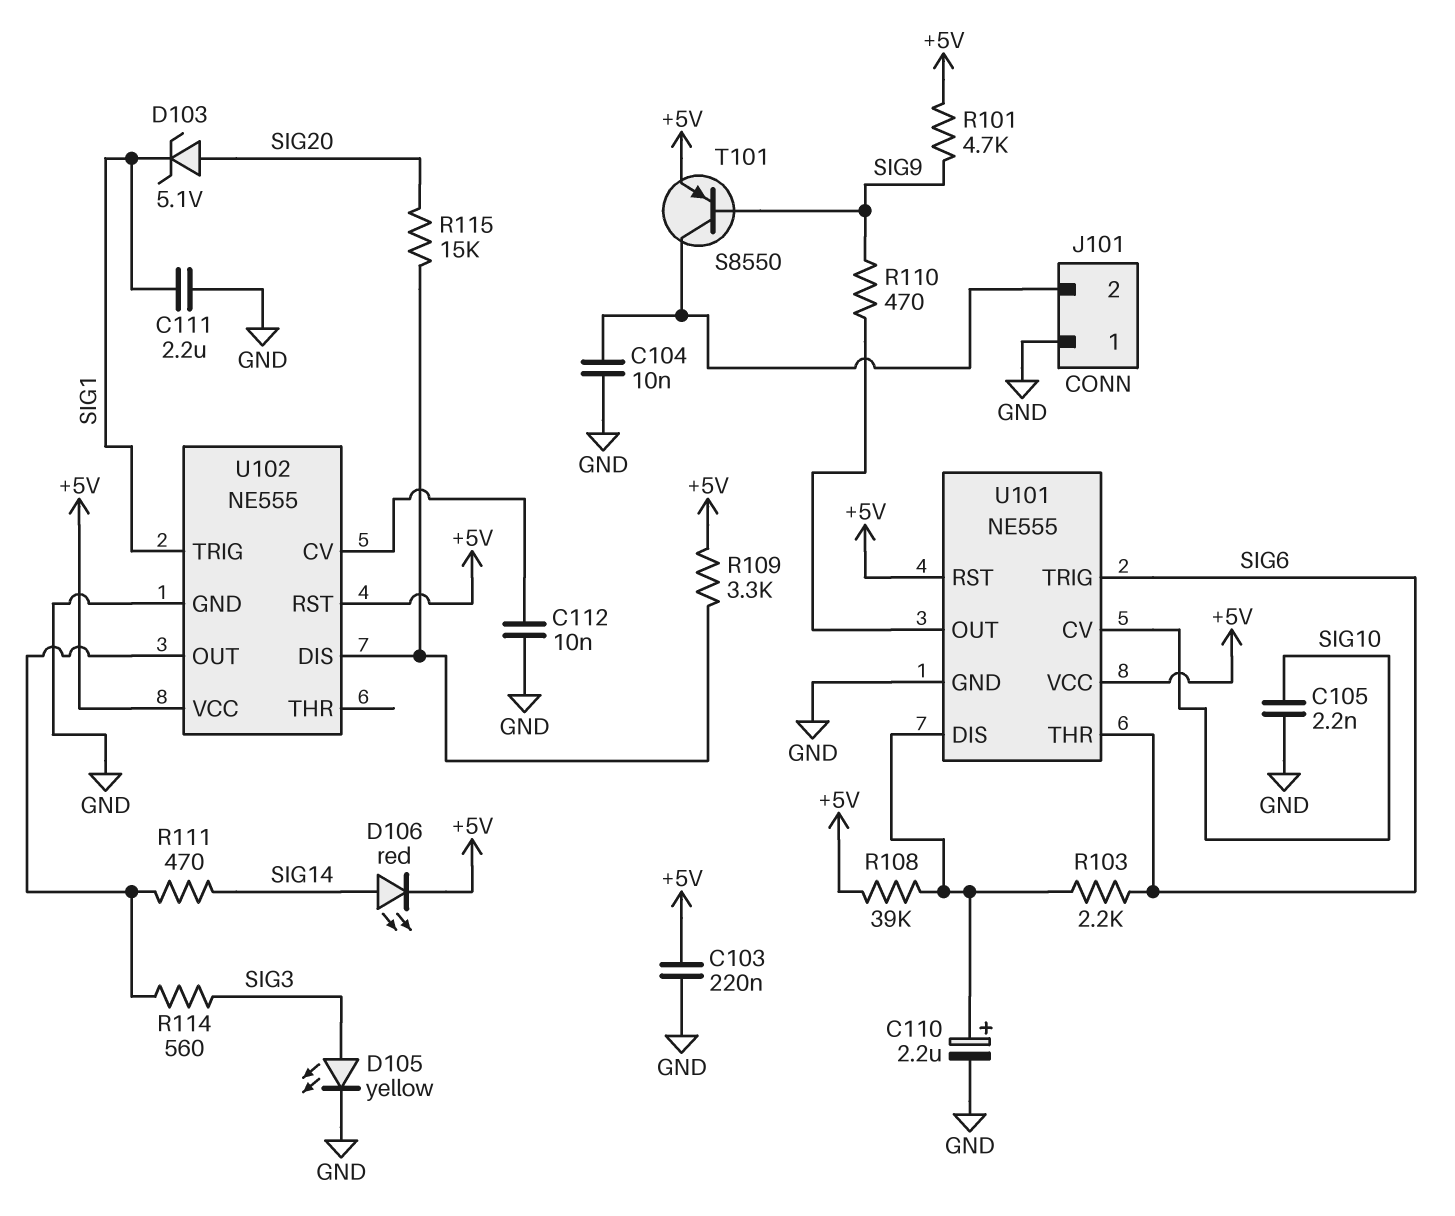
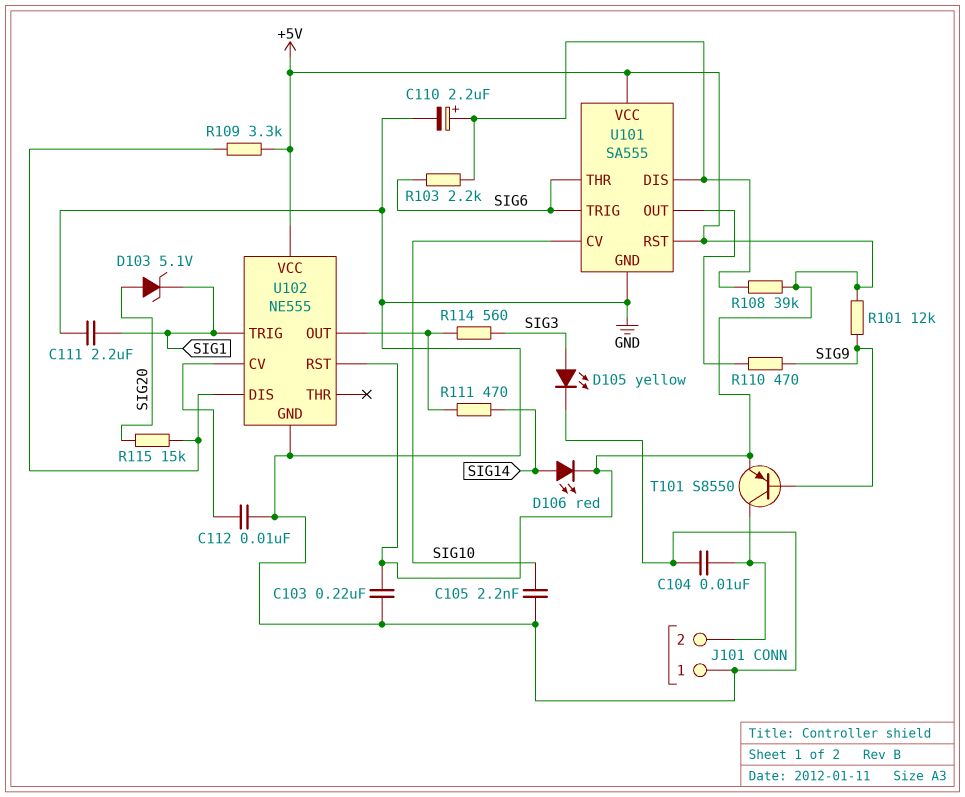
R101: 4.7k (+5V, SIG9) -> 12k (+5V, SIG9)
U101: NE555 -> SA555

